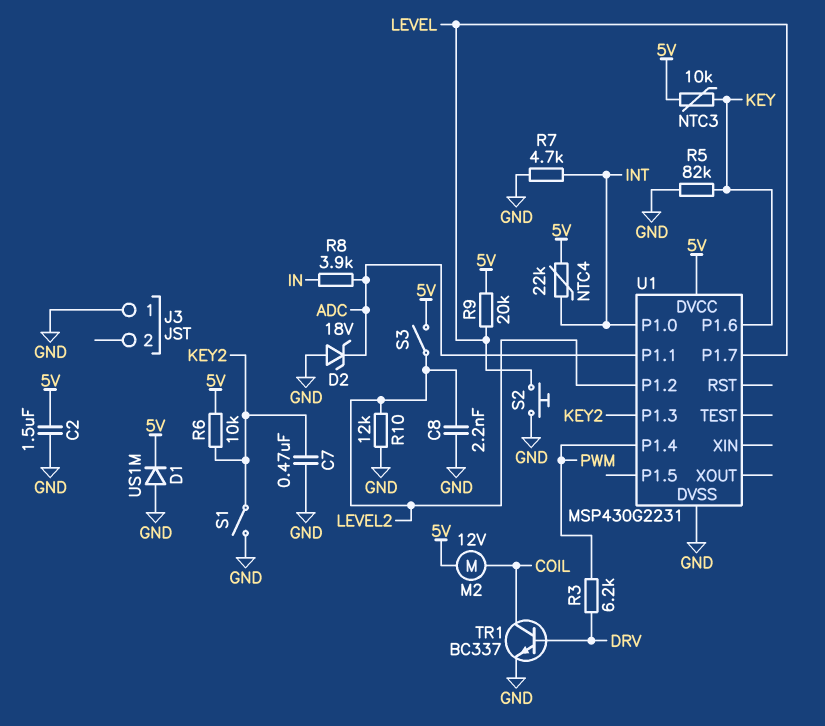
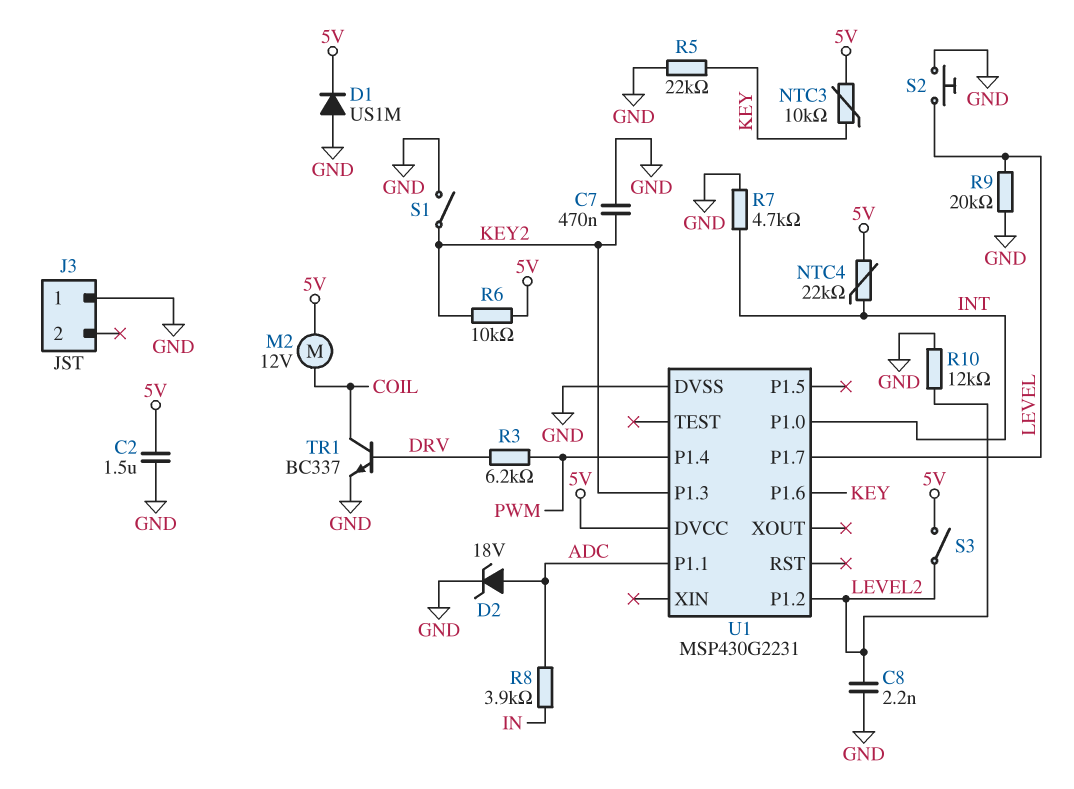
D2: zener 18V (A GND, K ADC) -> zener 18V (A ADC, K GND)
R5: 82k (GND, KEY) -> 22k (GND, KEY)
R9: 20k (5V, LEVEL) -> 20k (GND, LEVEL)

